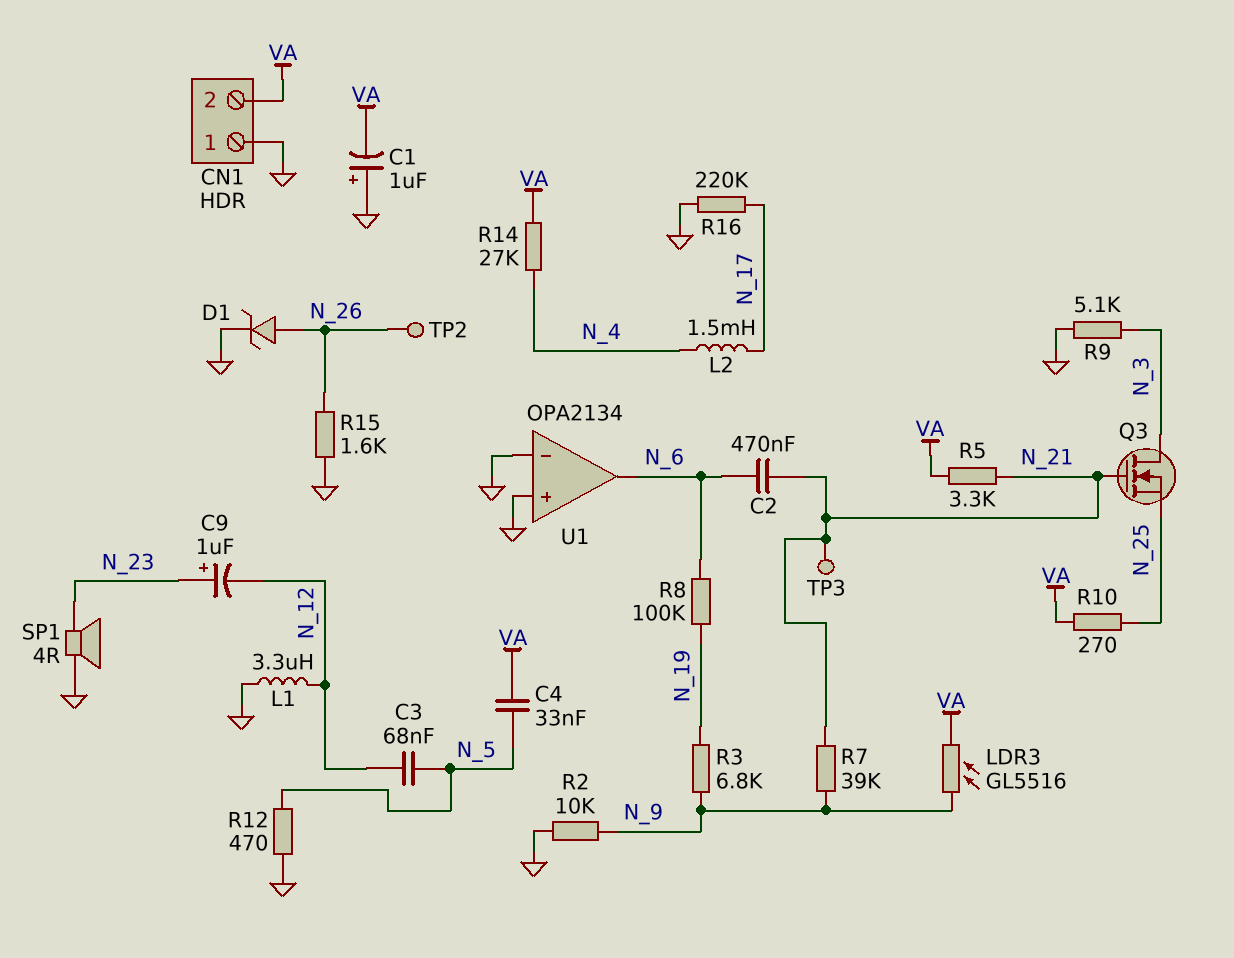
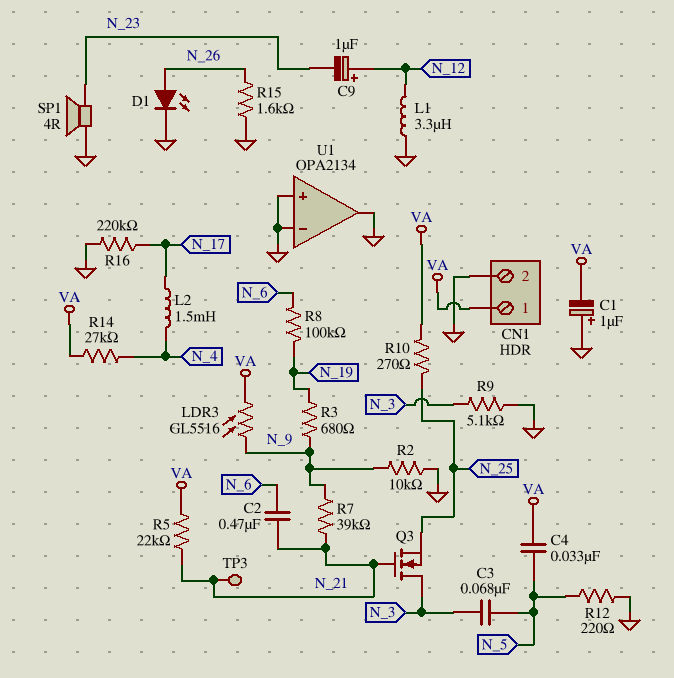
C3: 68nF (N_5, N_12) -> 68nF (N_3, N_5)
C9: 1uF (plus N_23, minus N_12) -> 1uF (plus N_12, minus N_23)
CN1 pin 1: GND -> VA
CN1 pin 2: VA -> GND
D1: zener (A N_26, K GND) -> LED (A N_26, K GND)
R3: 6.8k (N_9, N_19) -> 680 (N_9, N_19)
R5: 3.3k (N_21, VA) -> 22k (N_21, VA)
R12: 470 (GND, N_5) -> 220 (GND, N_5)
TP2: test point (N_26) -> none
U1 pin out: N_6 -> GND

